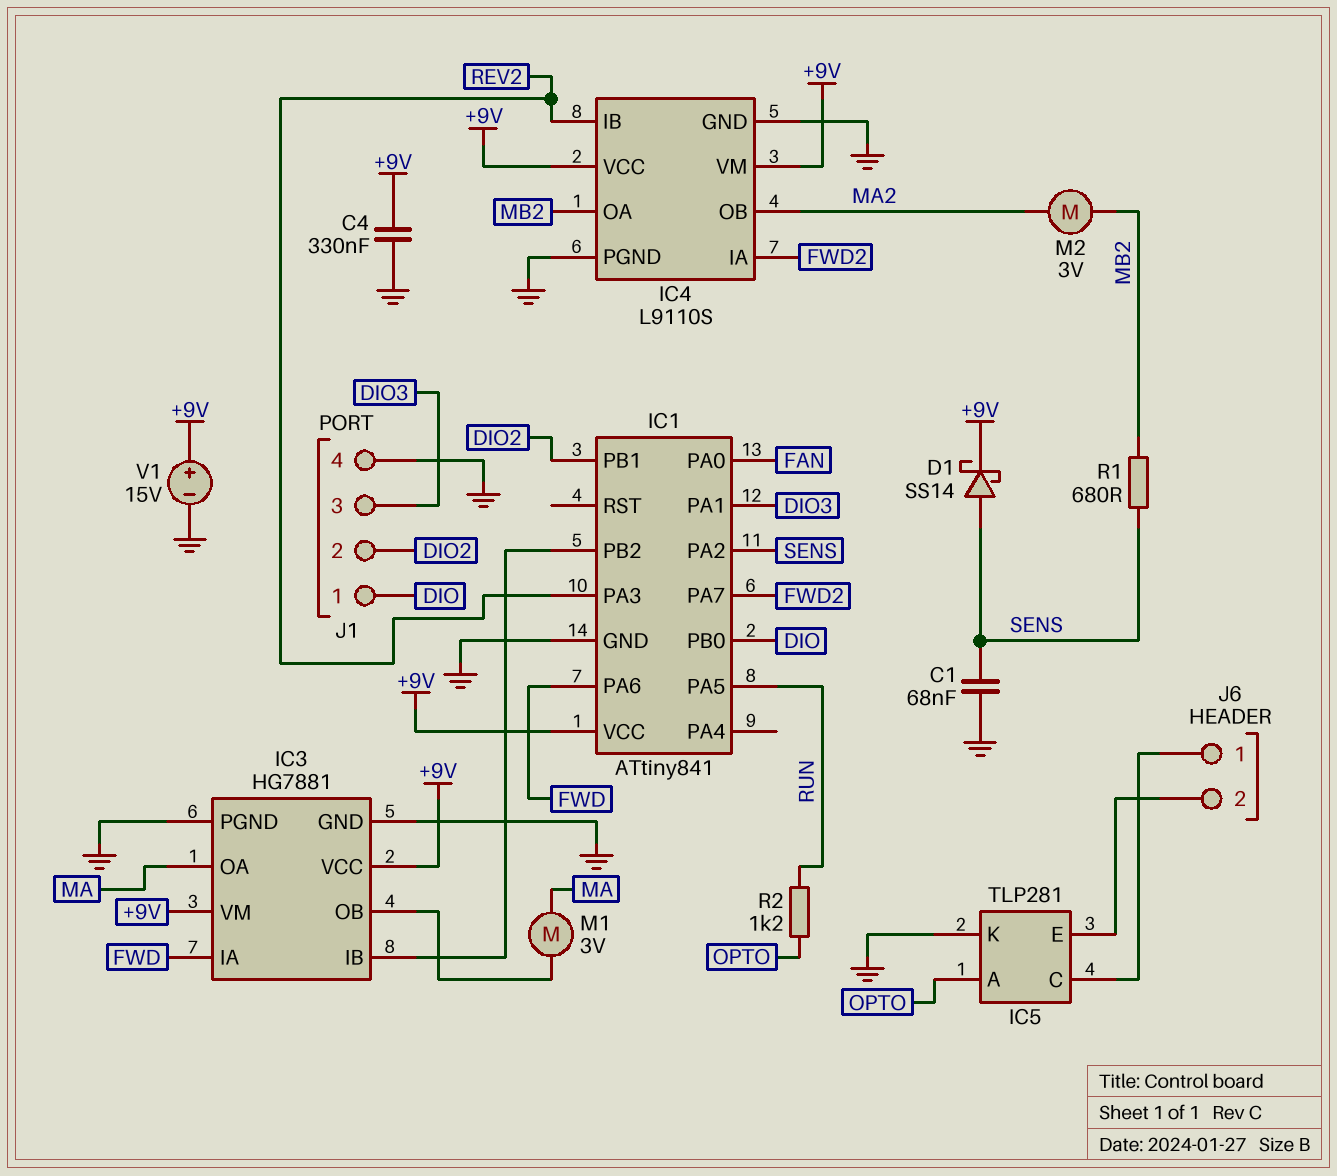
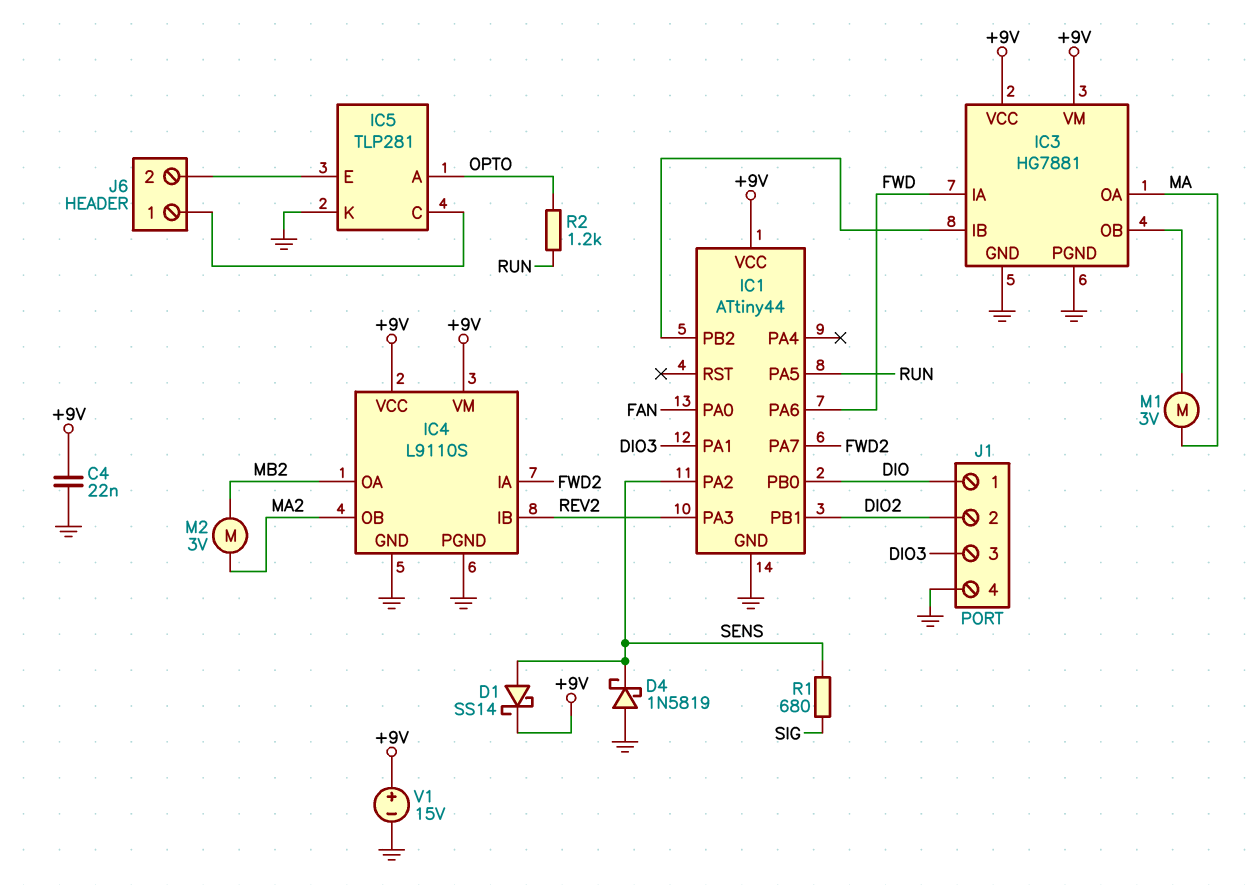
C1: 68nF (GND, SENS) -> none
C4: 330nF (+9V, GND) -> 22nF (+9V, GND)
D4: none -> schottky 1N5819 (A GND, K SENS)
IC1: ATtiny841 -> ATtiny44
R1: 680 (MB2, SENS) -> 680 (SENS, SIG)

